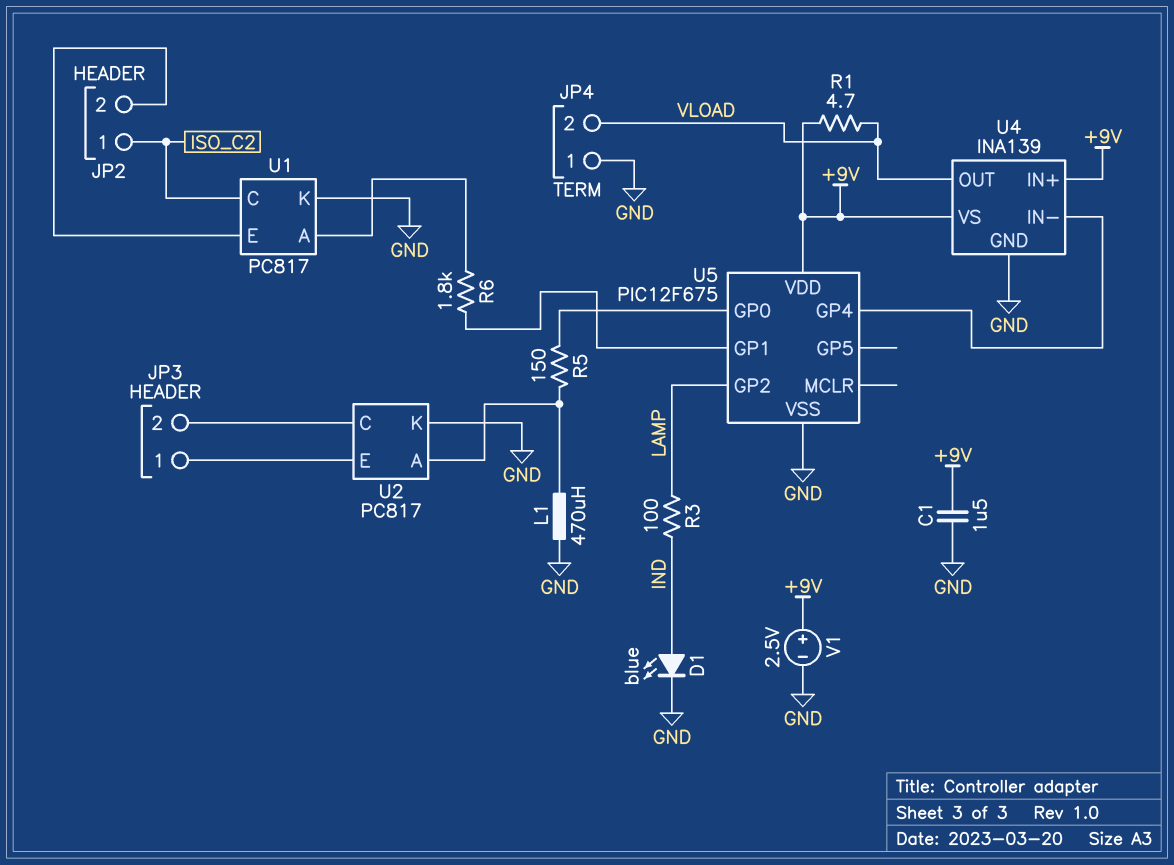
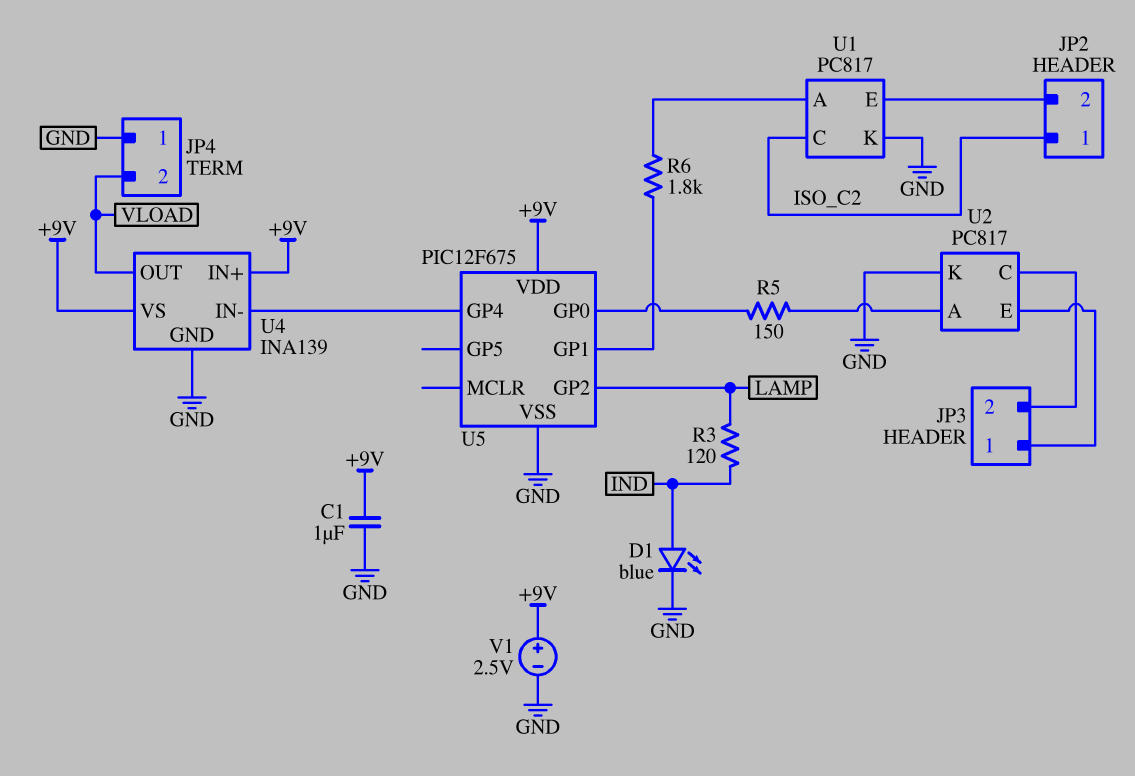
C1: 1.5uF (+9V, GND) -> 1uF (+9V, GND)
L1: 470uH (GND, U2/A) -> none
R1: 4.7 (+9V, VLOAD) -> none
R3: 100 (IND, LAMP) -> 120 (IND, LAMP)

